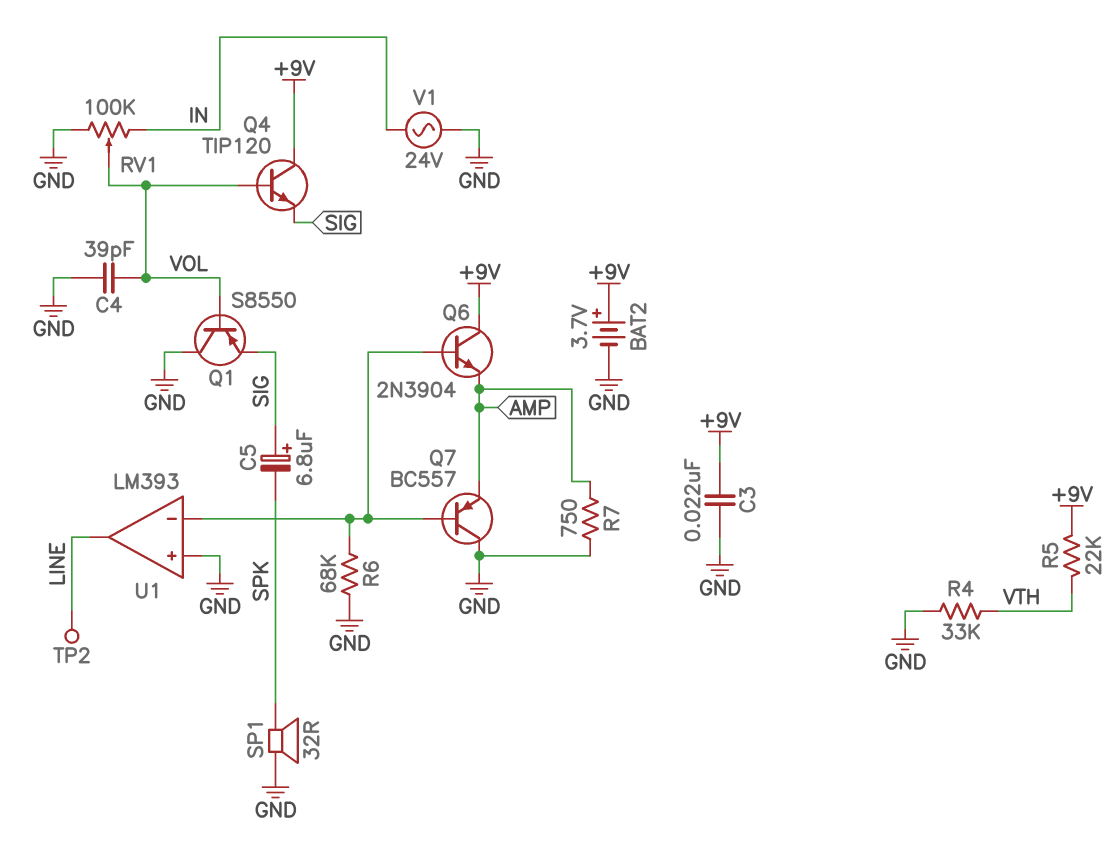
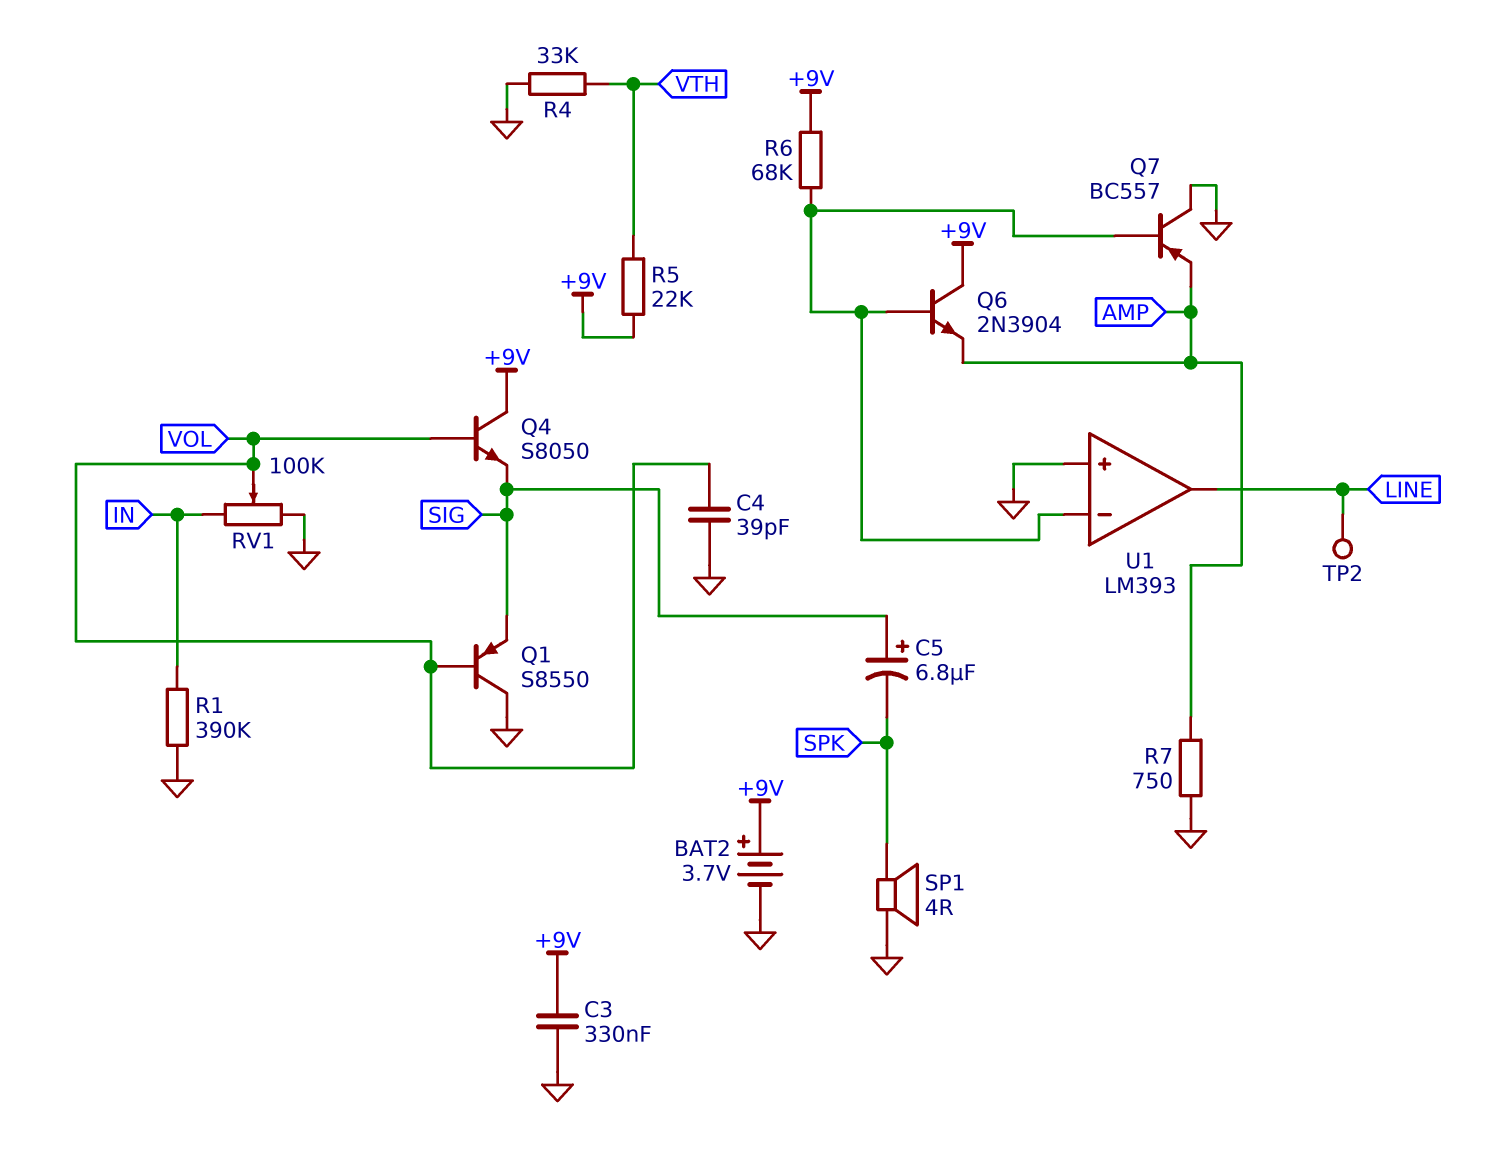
C3: 22nF (+9V, GND) -> 330nF (+9V, GND)
Q4: NPN TIP120 (B VOL, C +9V, E SIG) -> NPN S8050 (B VOL, C +9V, E SIG)
R1: none -> 390k (GND, IN)
R6: 68k (GND, U1/in-) -> 68k (+9V, U1/in-)
SP1: speaker 32R (GND, SPK) -> speaker 4R (GND, SPK)
V1: AC 24V (GND, IN) -> none

